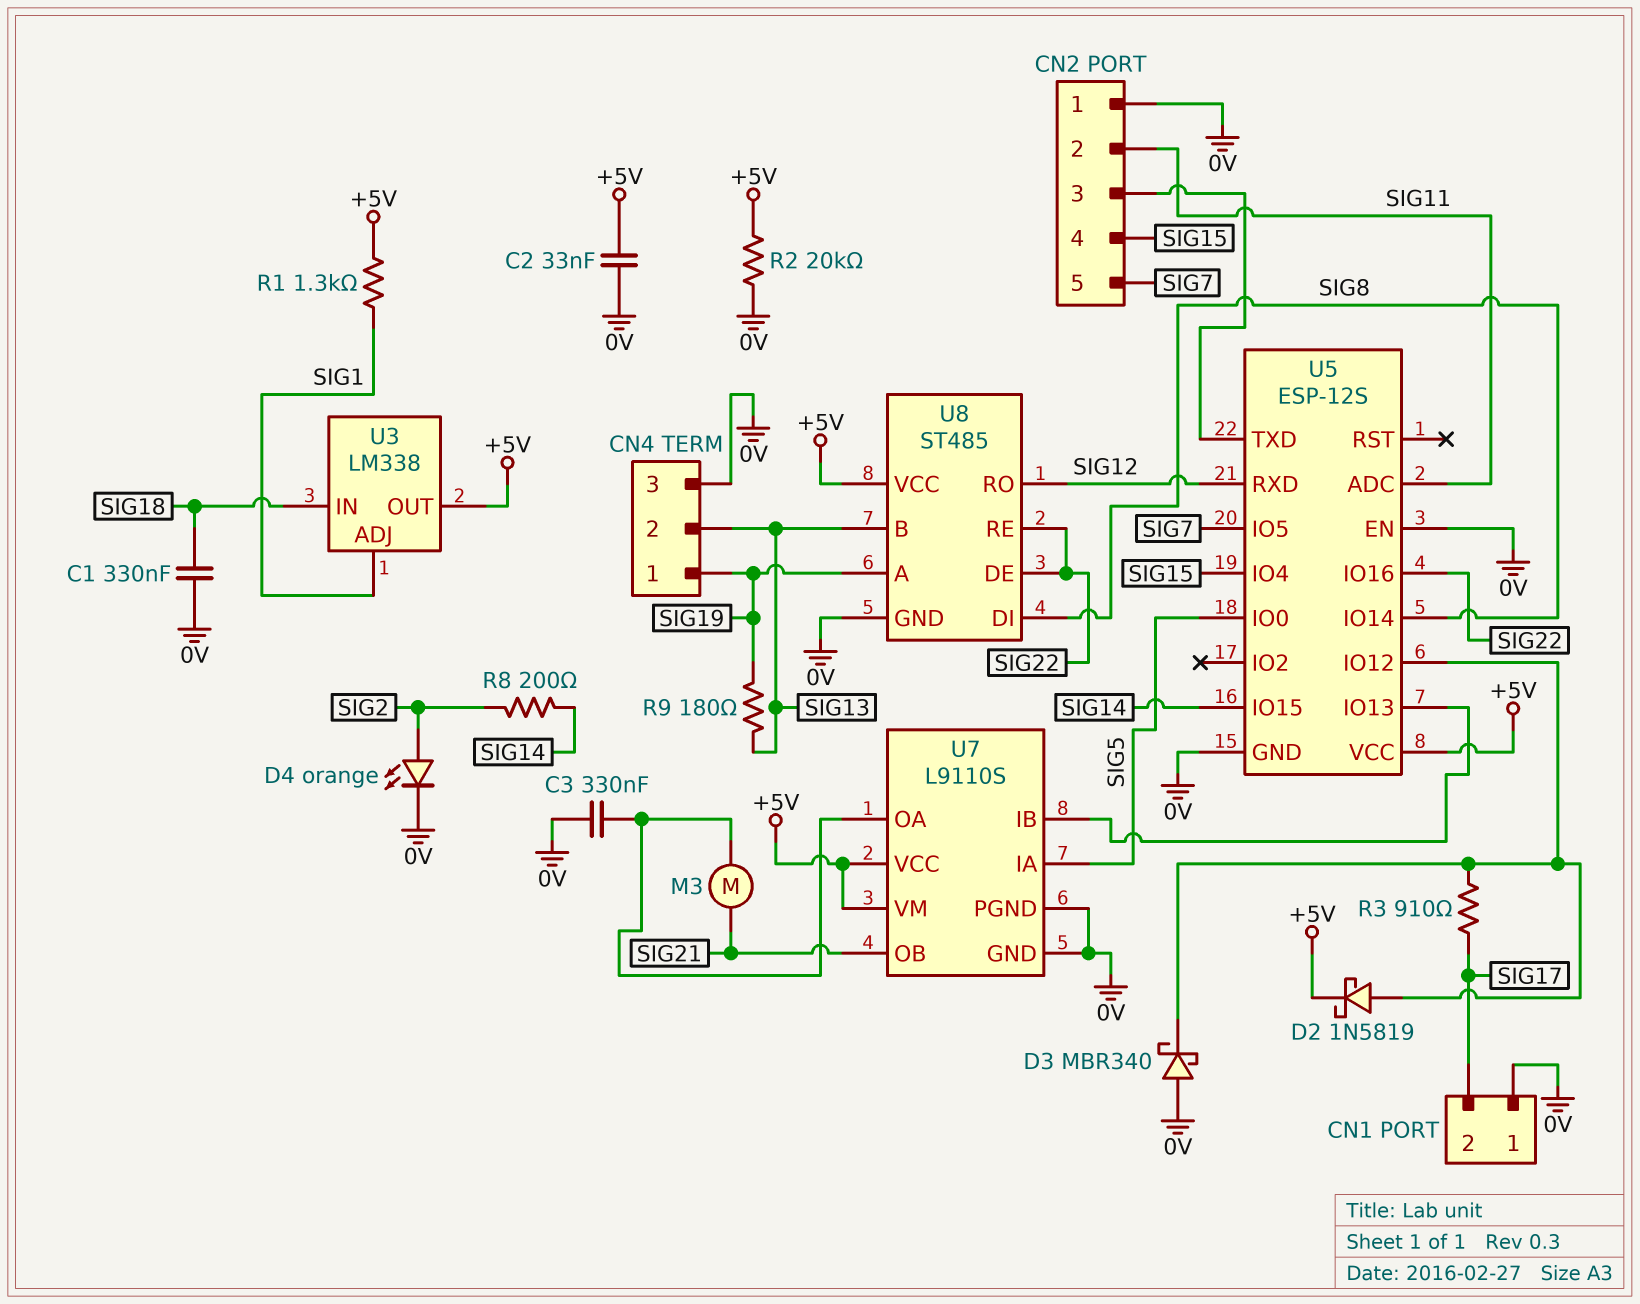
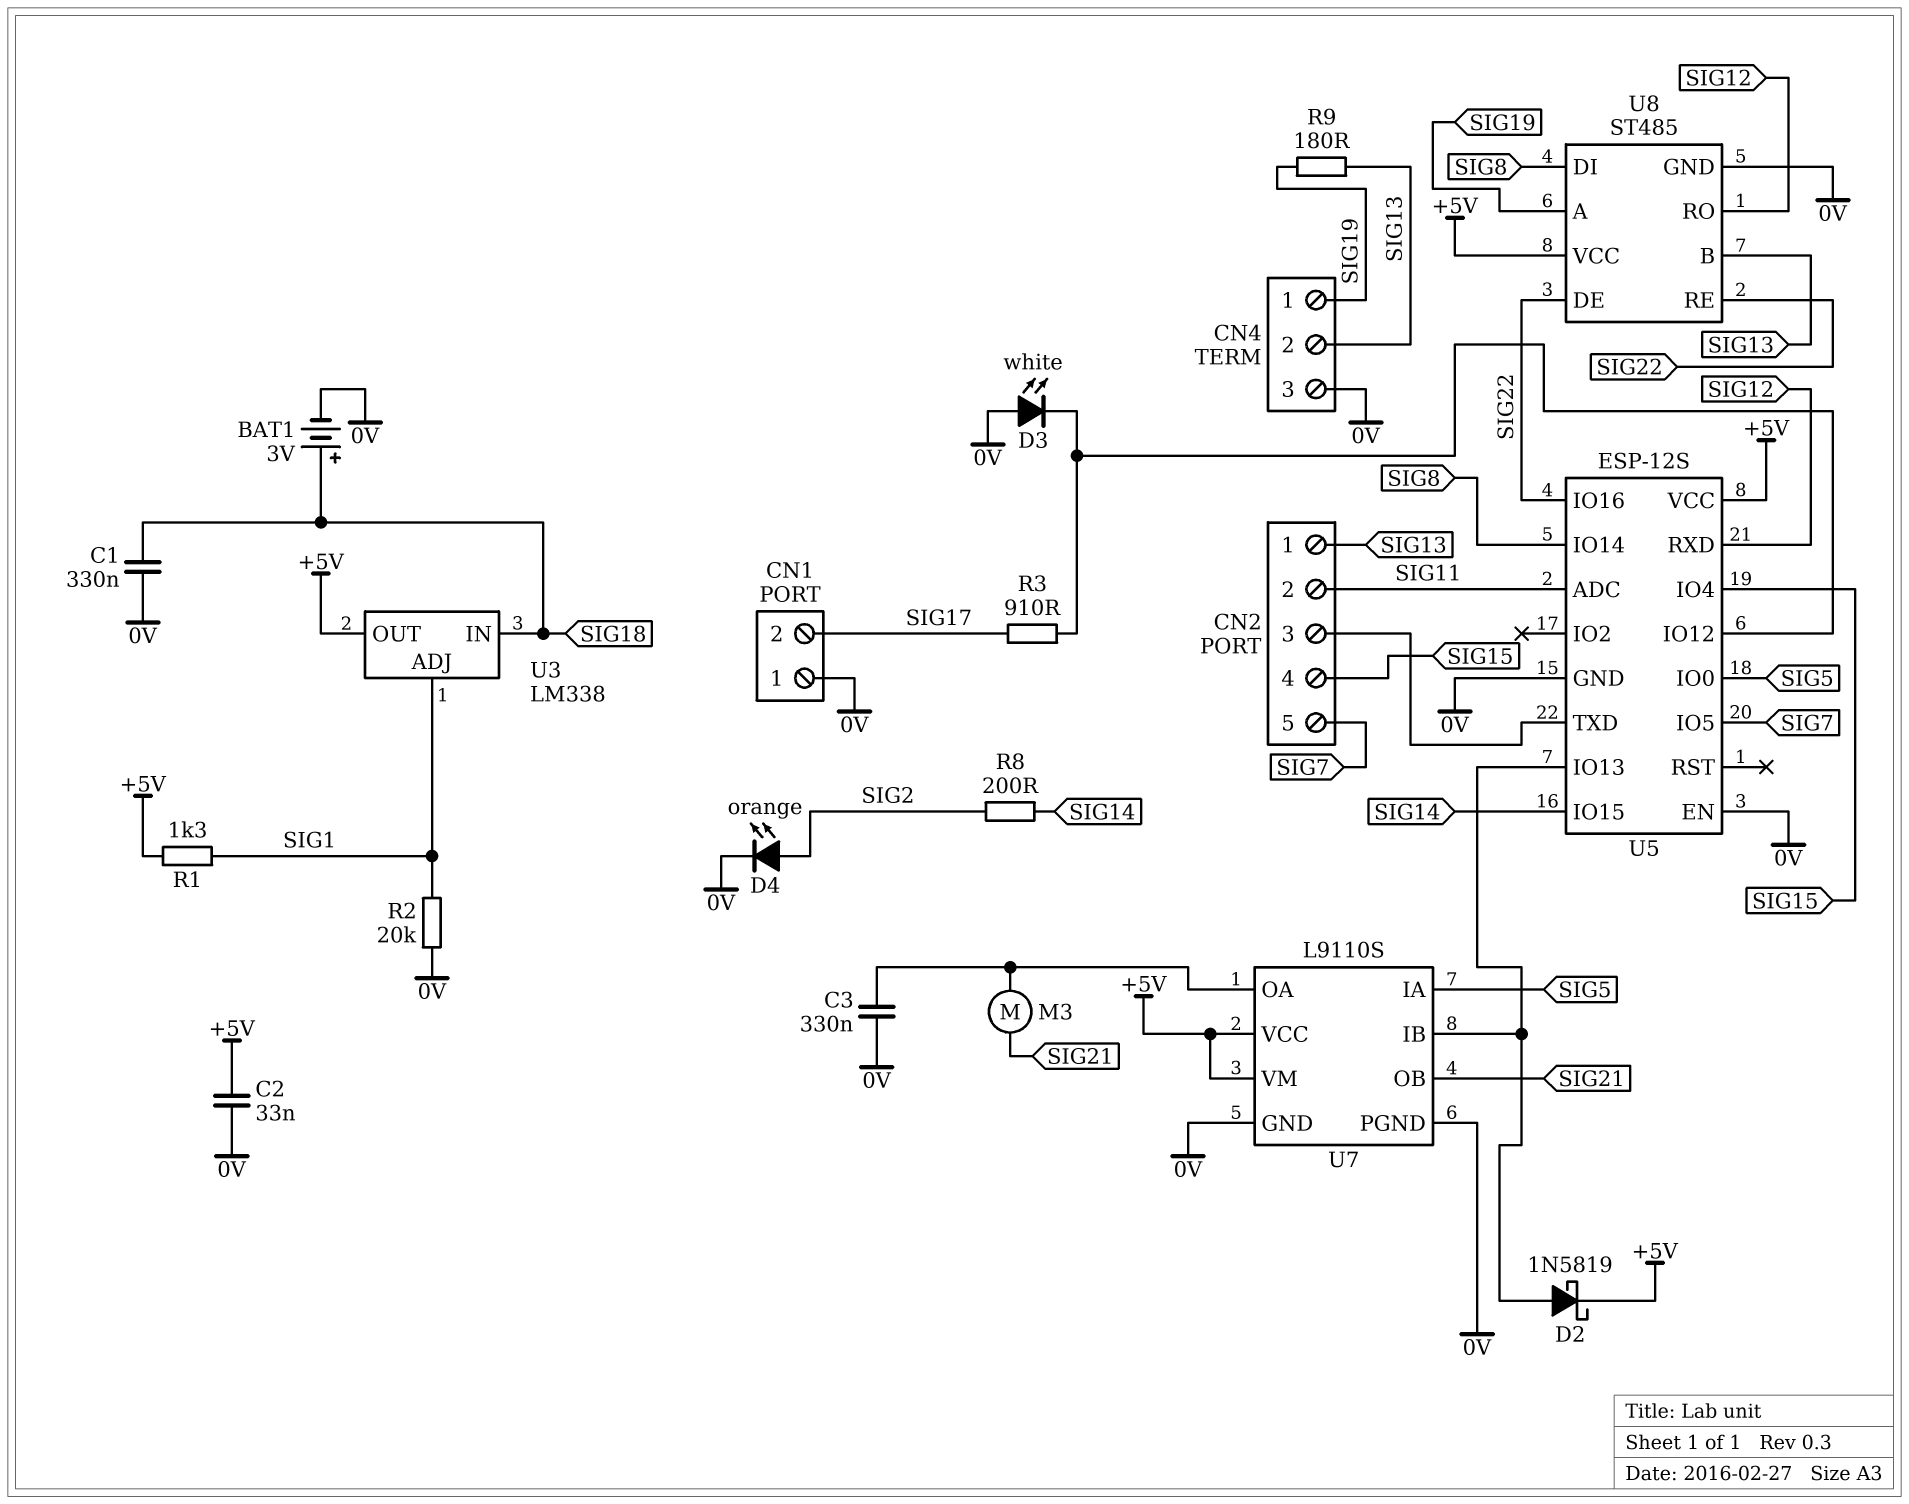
BAT1: none -> 3V (plus SIG18, minus 0V)
CN2 pin 1: 0V -> SIG13
D2: schottky 1N5819 (A U5/IO12, K +5V) -> schottky 1N5819 (A U5/IO13, K +5V)
D3: schottky MBR340 (A 0V, K U5/IO12) -> LED white (A 0V, K U5/IO12)
R2: 20k (+5V, 0V) -> 20k (0V, SIG1)

